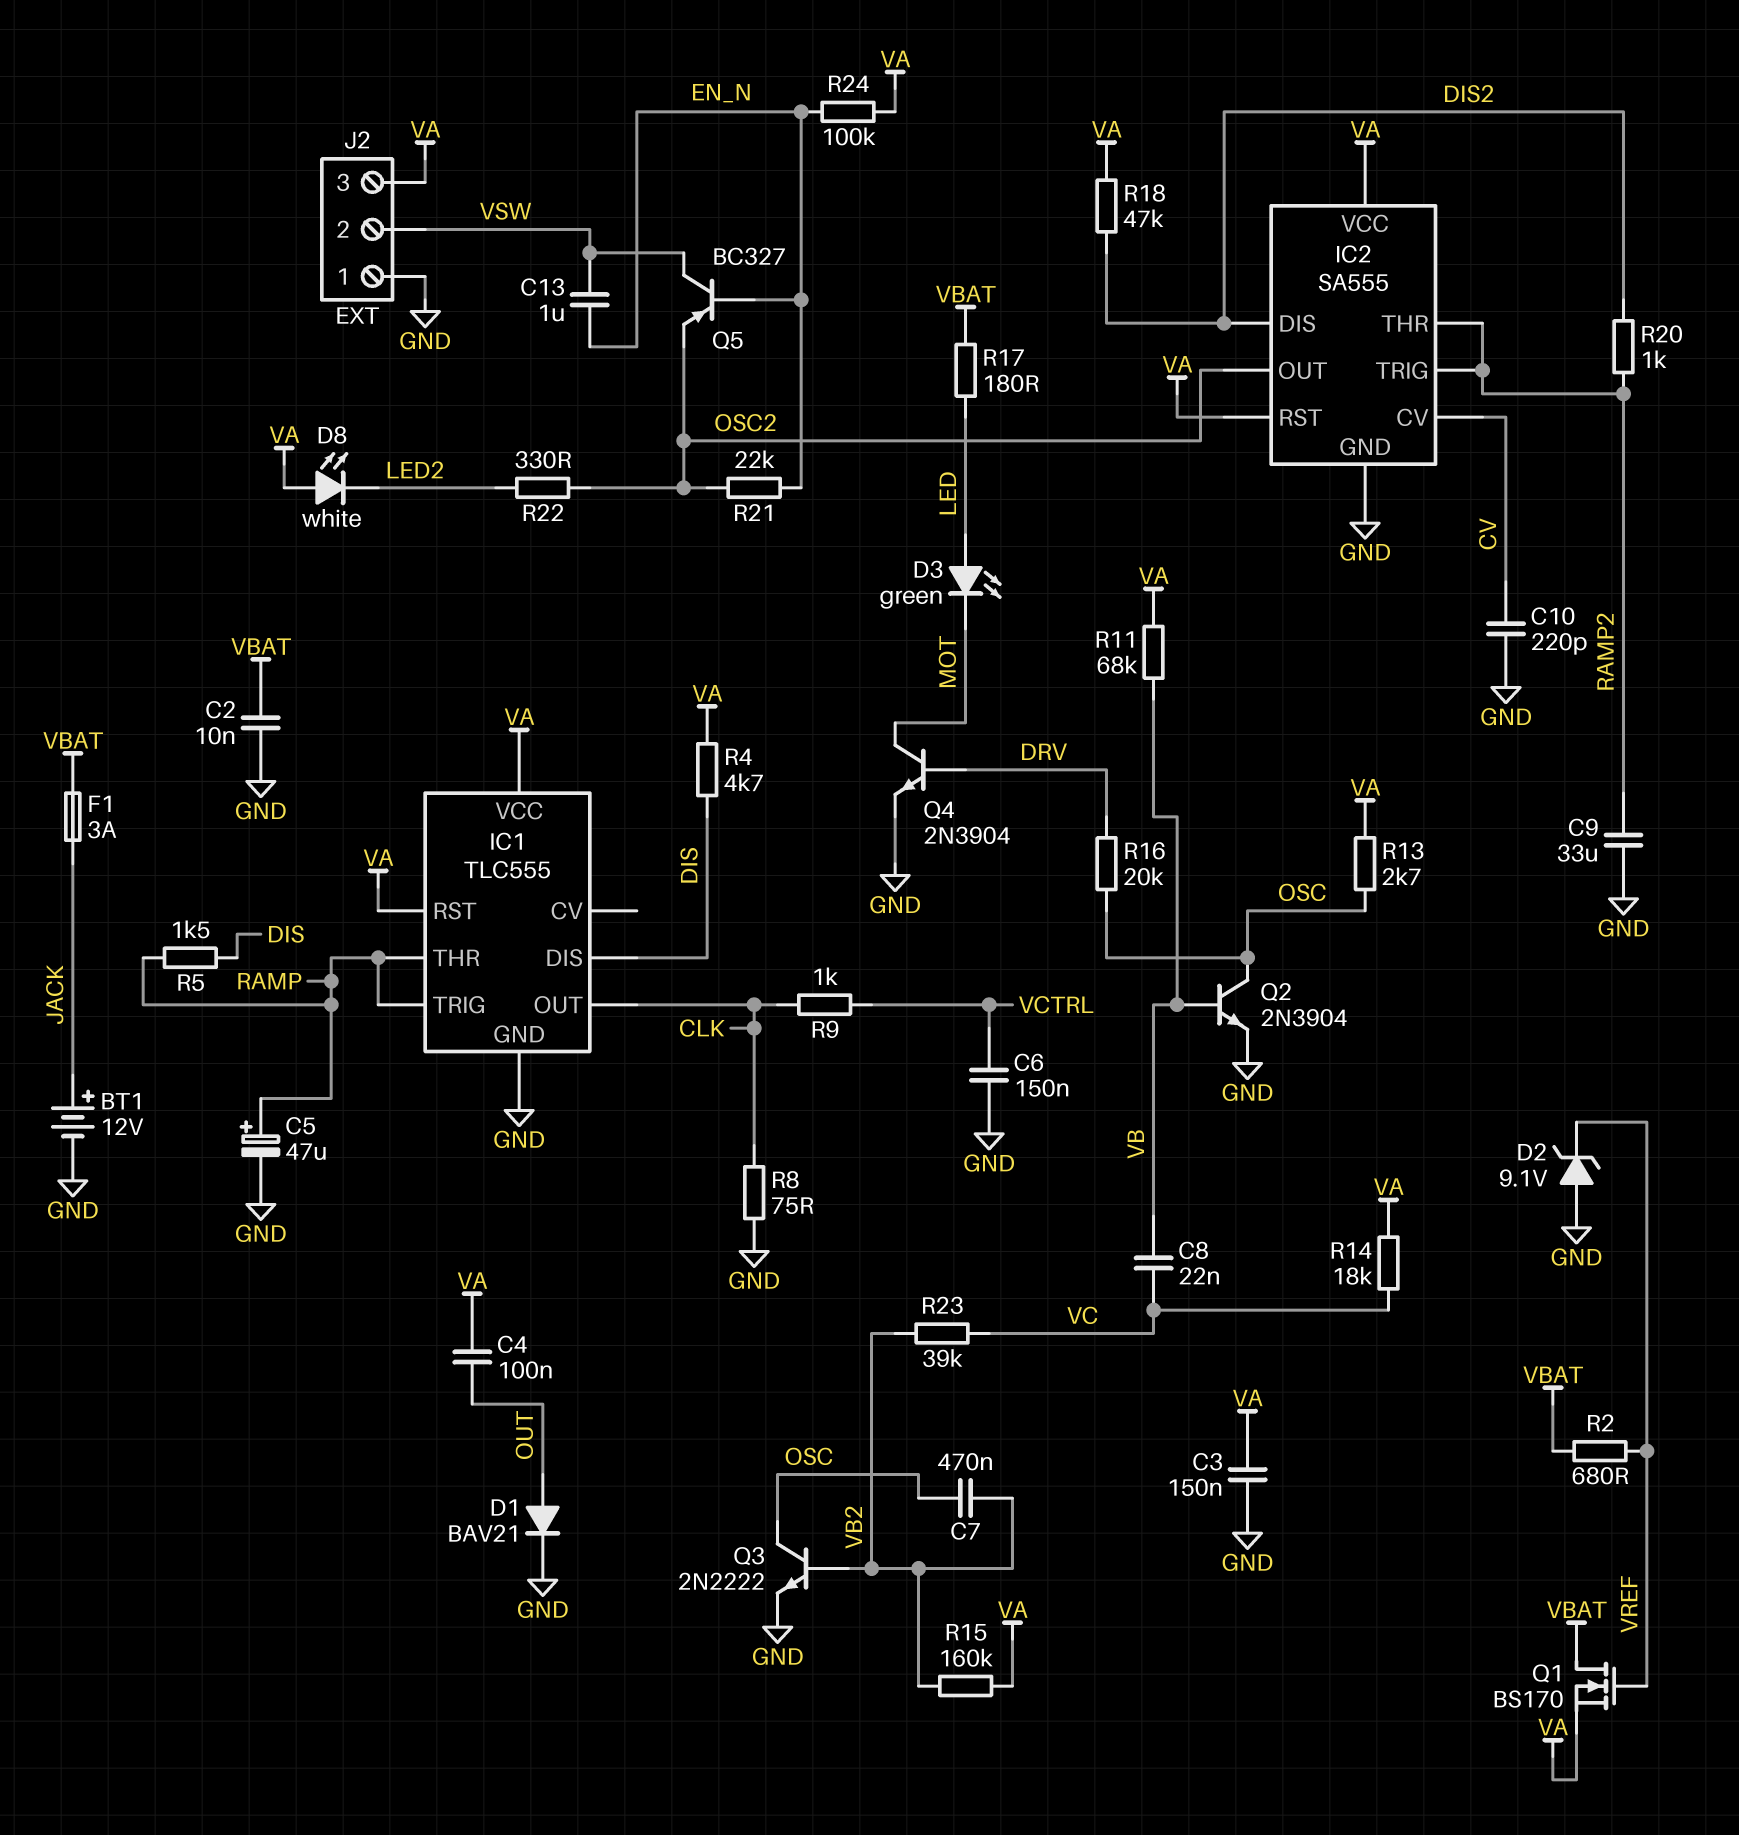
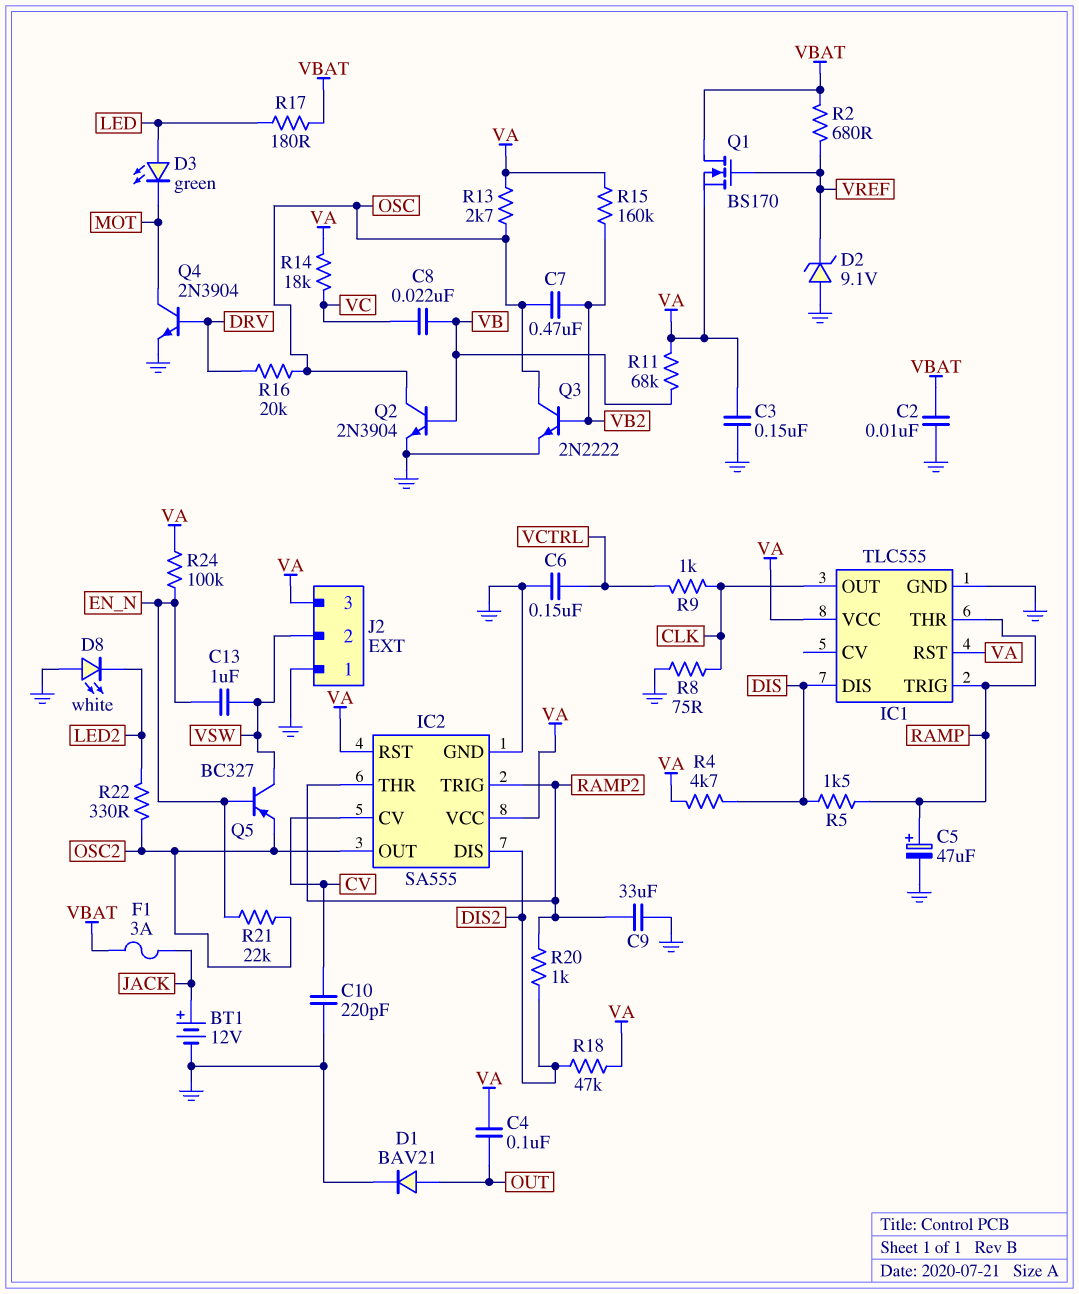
D8: LED white (A VA, K LED2) -> LED white (A GND, K LED2)
R23: 39k (VB2, VC) -> none

